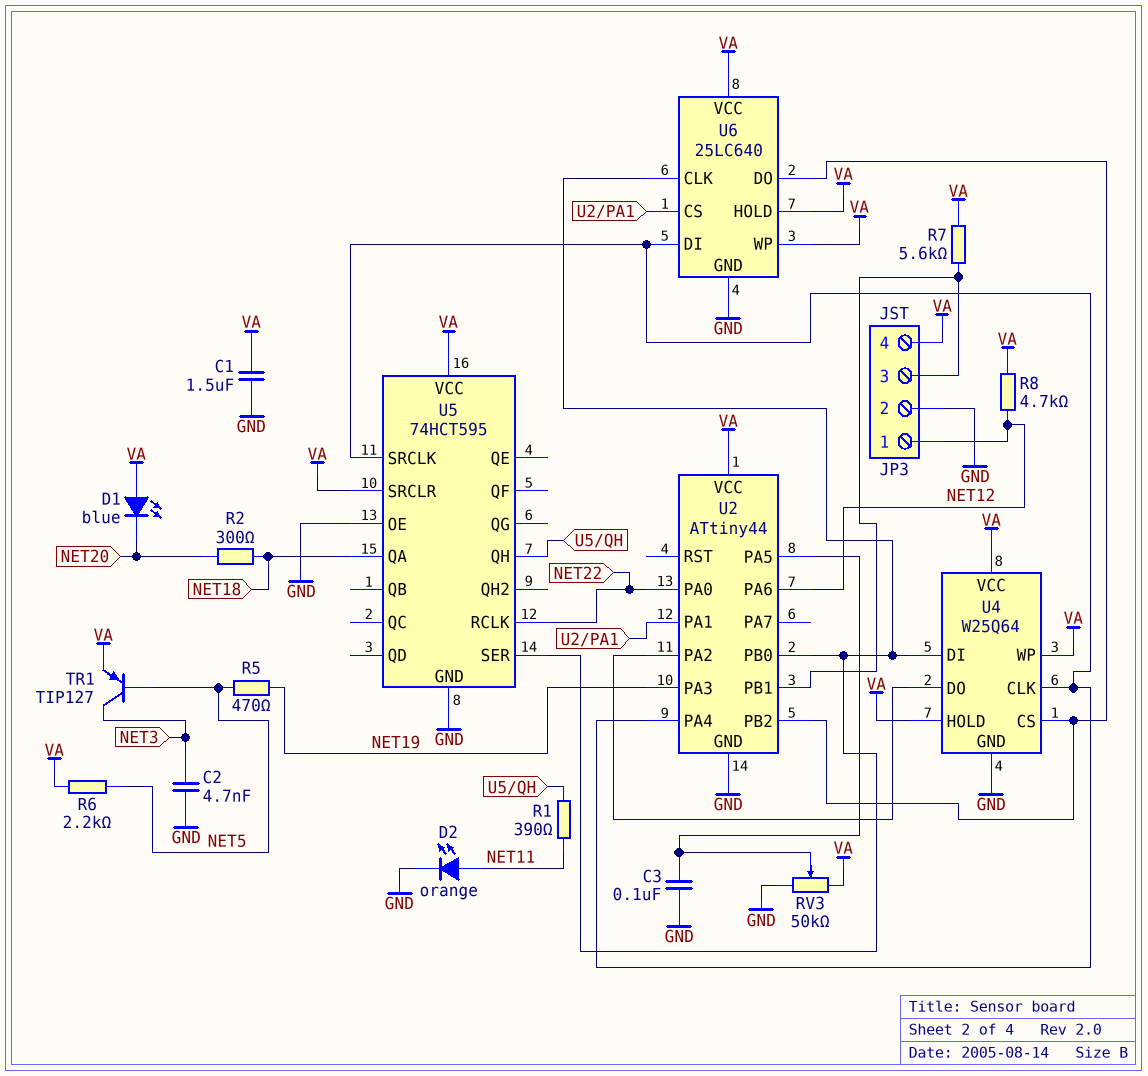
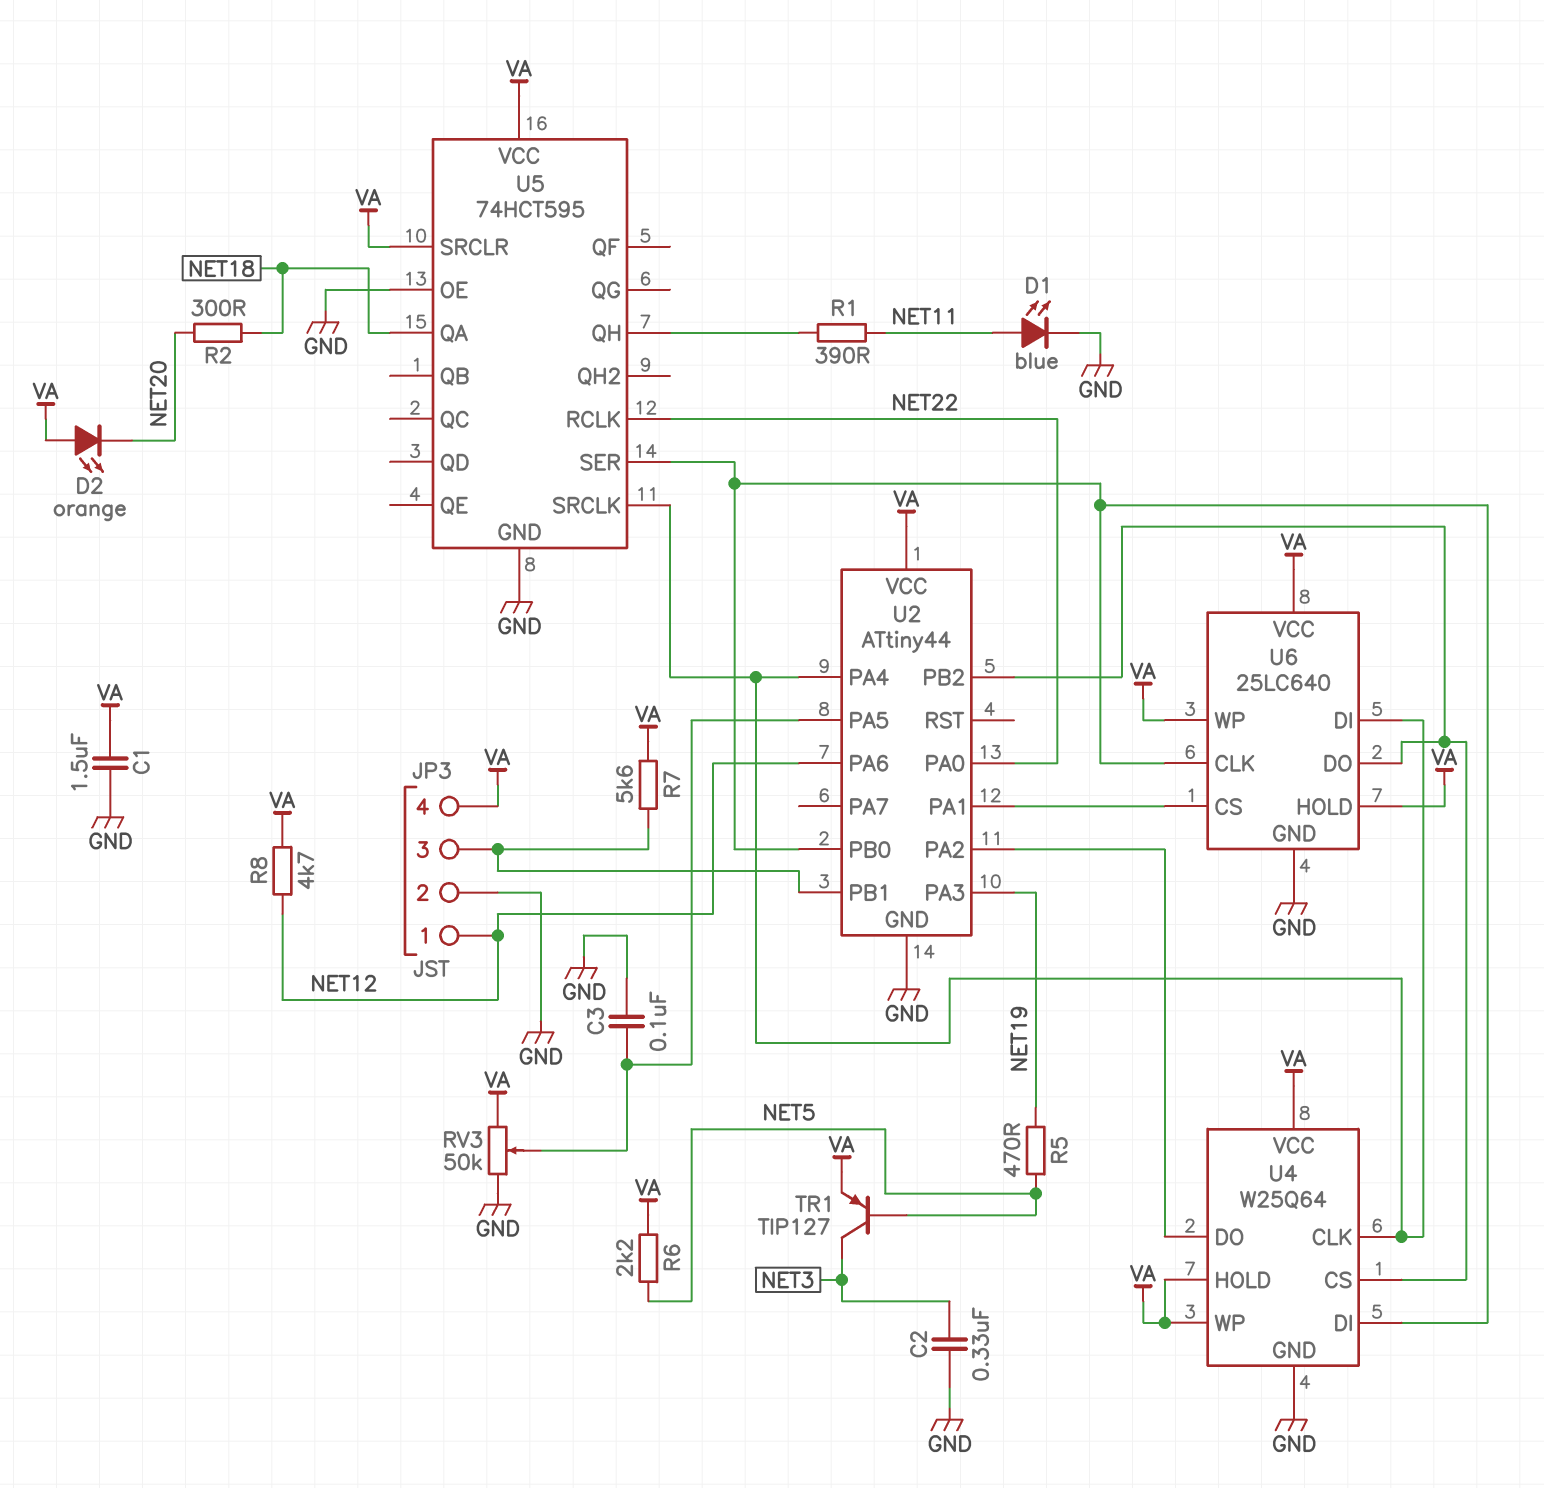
C2: 4.7nF (GND, NET3) -> 330nF (GND, NET3)
D1: LED blue (A VA, K NET20) -> LED blue (A NET11, K GND)
D2: LED orange (A NET11, K GND) -> LED orange (A VA, K NET20)

